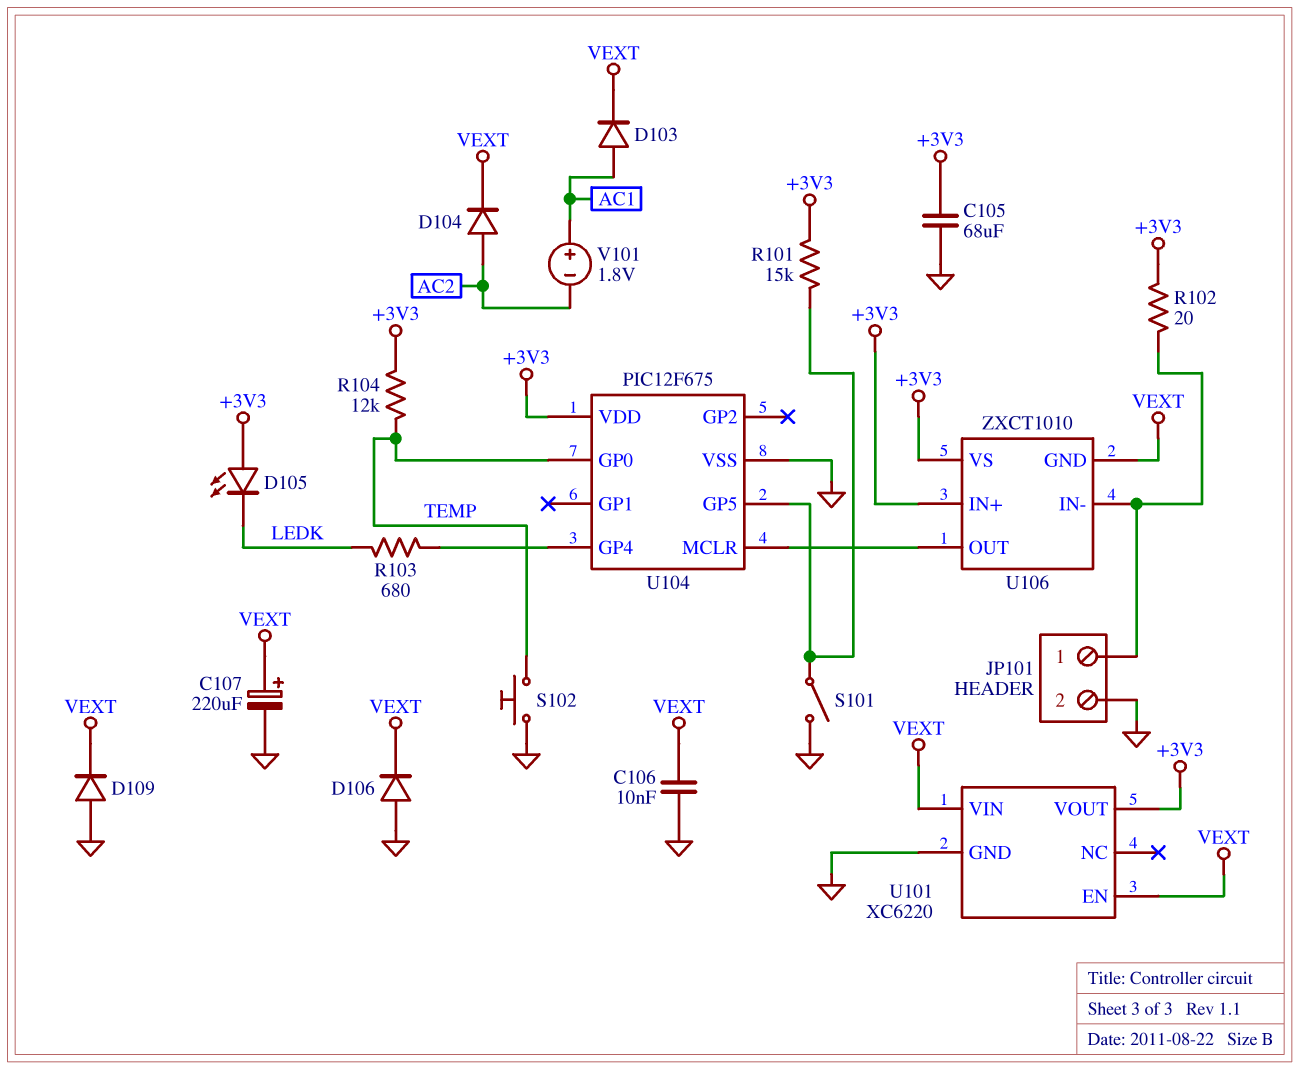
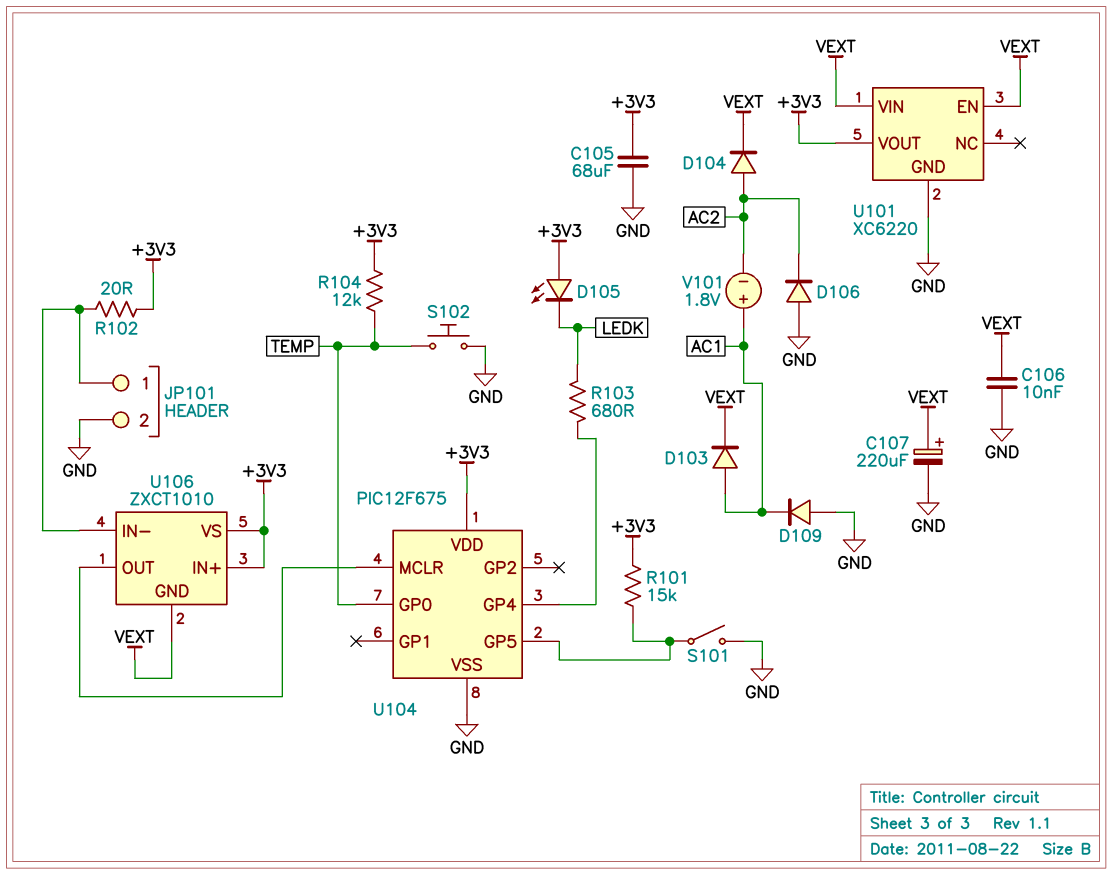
D106: diode (A GND, K VEXT) -> diode (A GND, K AC2)
D109: diode (A GND, K VEXT) -> diode (A GND, K AC1)

